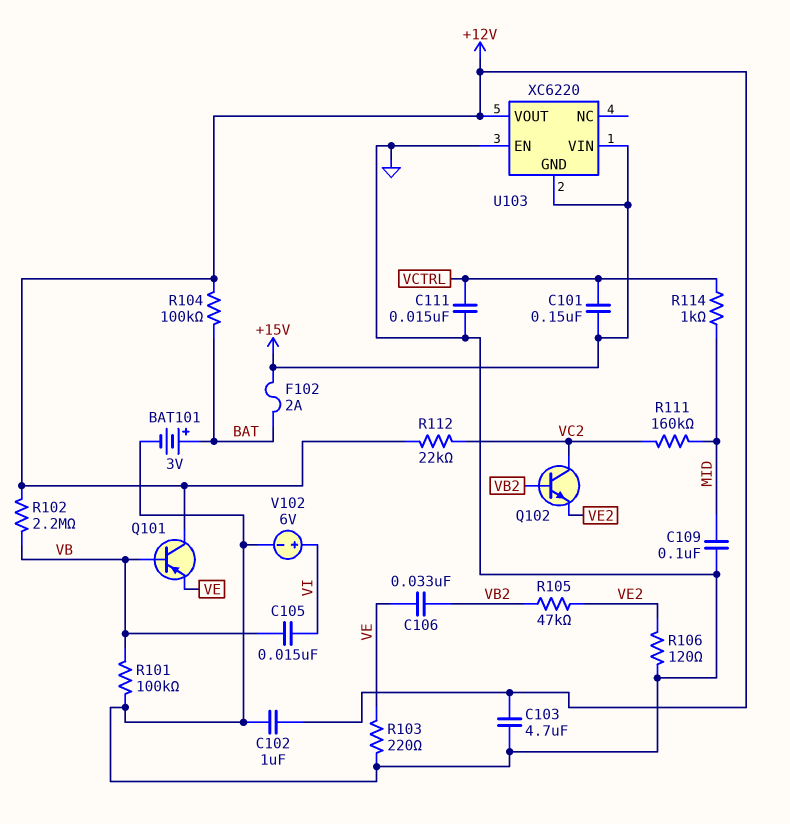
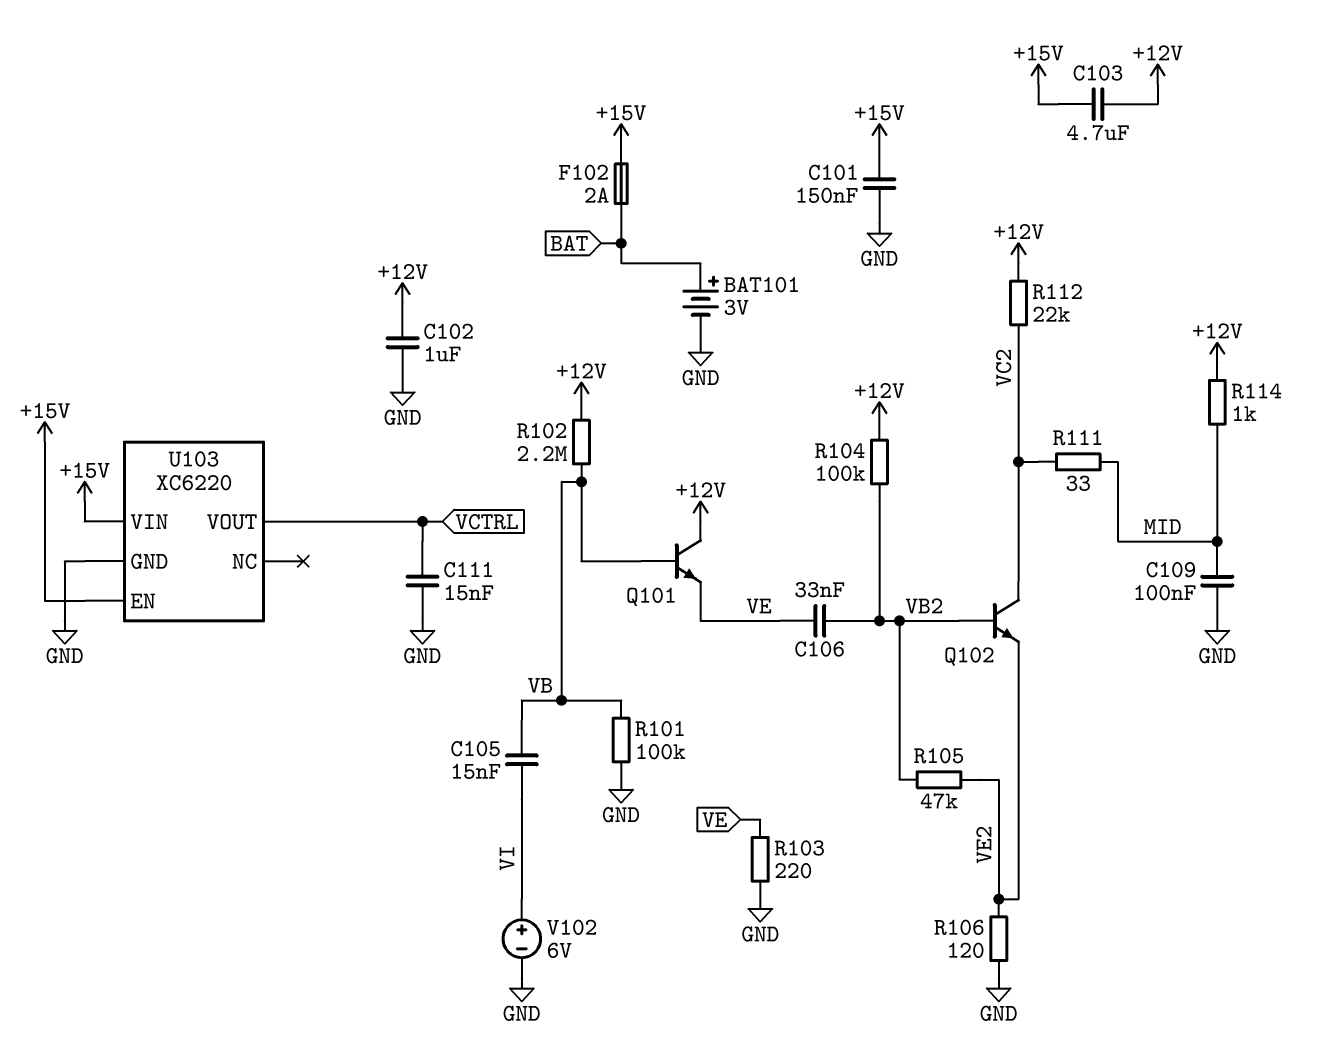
C101: 150nF (+15V, VCTRL) -> 150nF (+15V, GND)
C103: 4.7uF (+12V, GND) -> 4.7uF (+12V, +15V)
Q101: PNP (B VB, C +12V, E VE) -> NPN (B VB, C +12V, E VE)
R104: 100k (+12V, BAT) -> 100k (+12V, VB2)
R111: 160k (MID, VC2) -> 33 (MID, VC2)
R114: 1k (MID, VCTRL) -> 1k (+12V, MID)
U103 pin EN: GND -> +15V
U103 pin GND: +15V -> GND
U103 pin VOUT: +12V -> VCTRL

